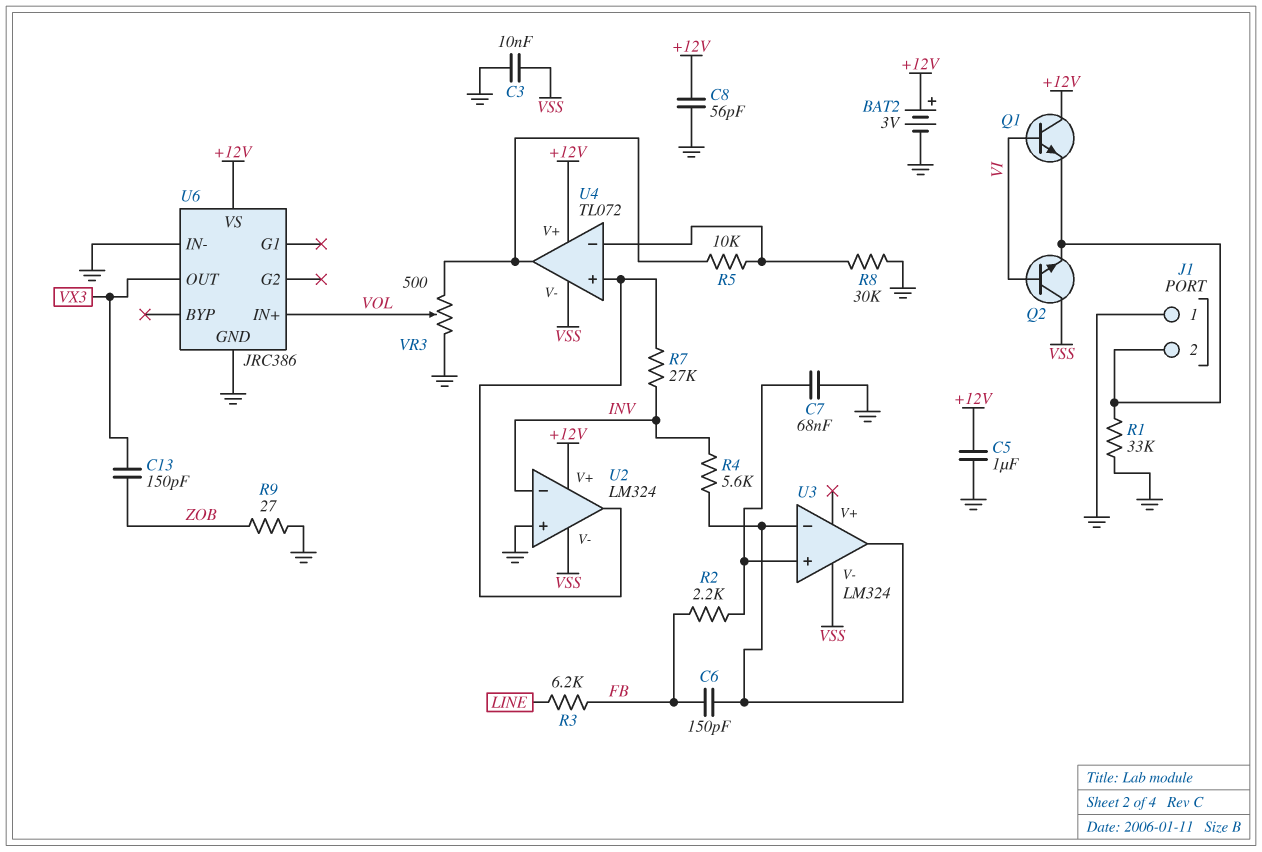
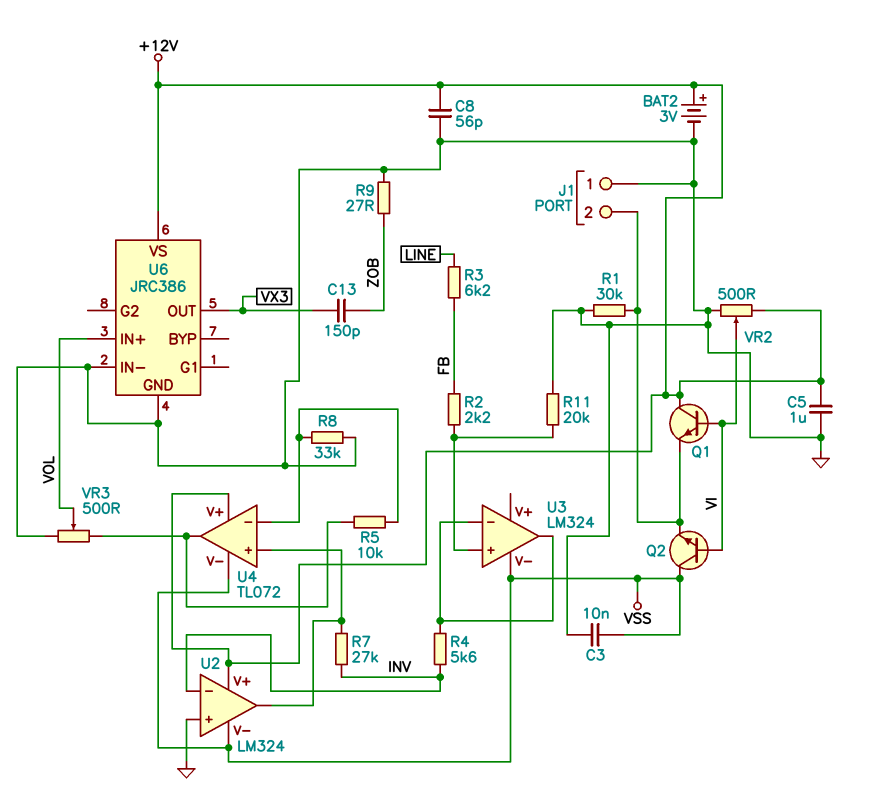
C6: 150pF (FB, U3/in-) -> none
C7: 68nF (GND, U3/in+) -> none
R1: 33k (GND, J1/2) -> 30k (GND, J1/2)
R8: 30k (GND, U4/in-) -> 33k (GND, U4/in-)
R11: none -> 20k (GND, U3/in+)
VR2: none -> 500 (+12V, GND, wiper VI)

